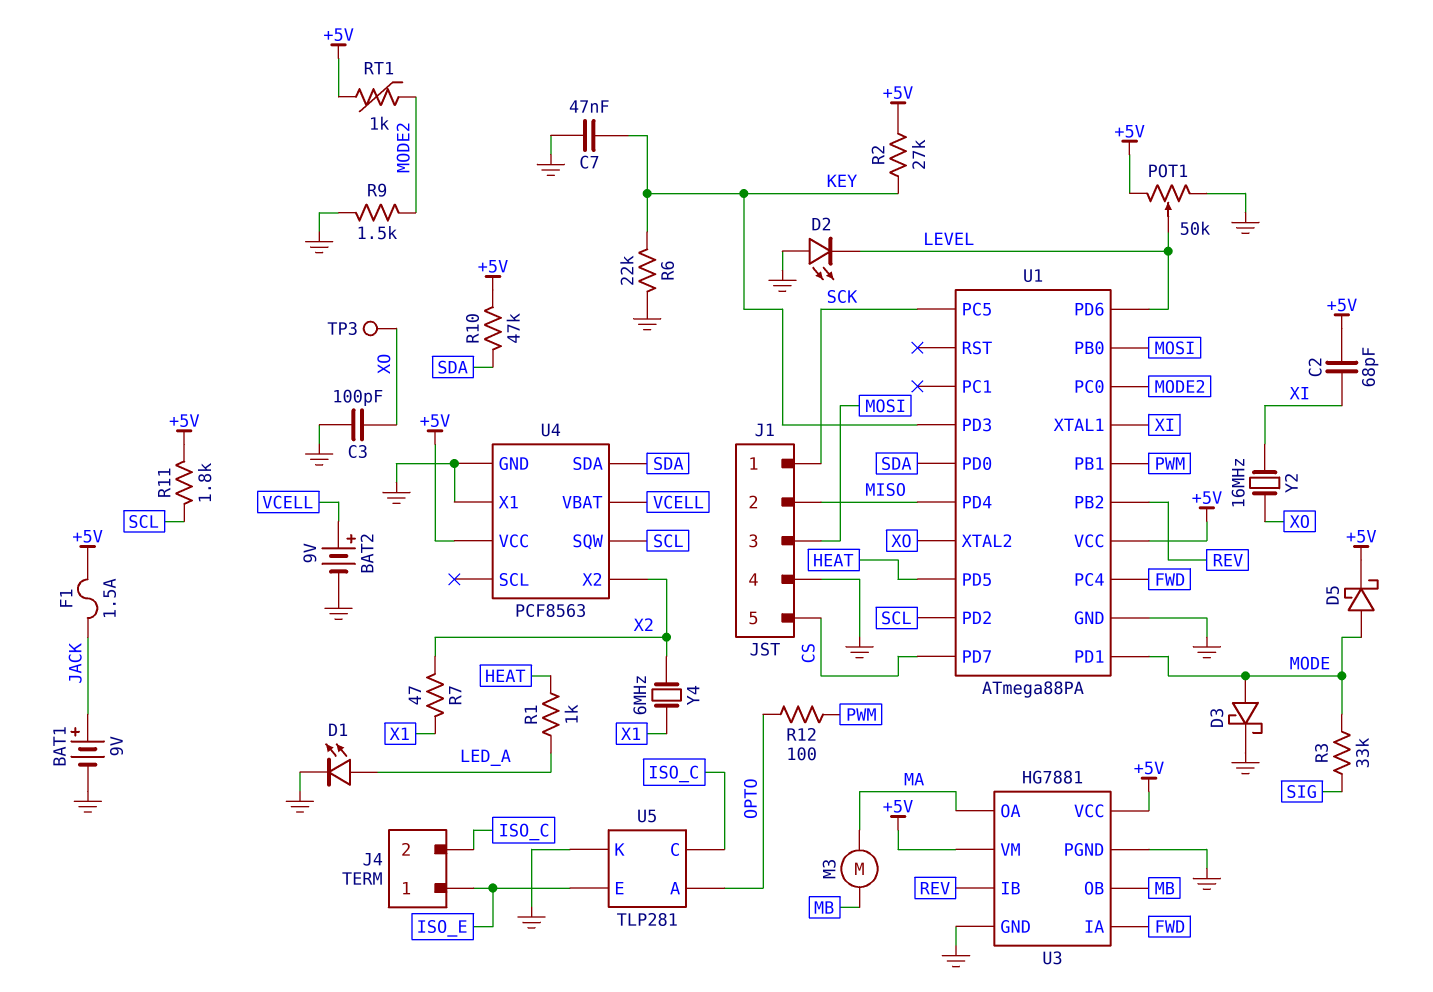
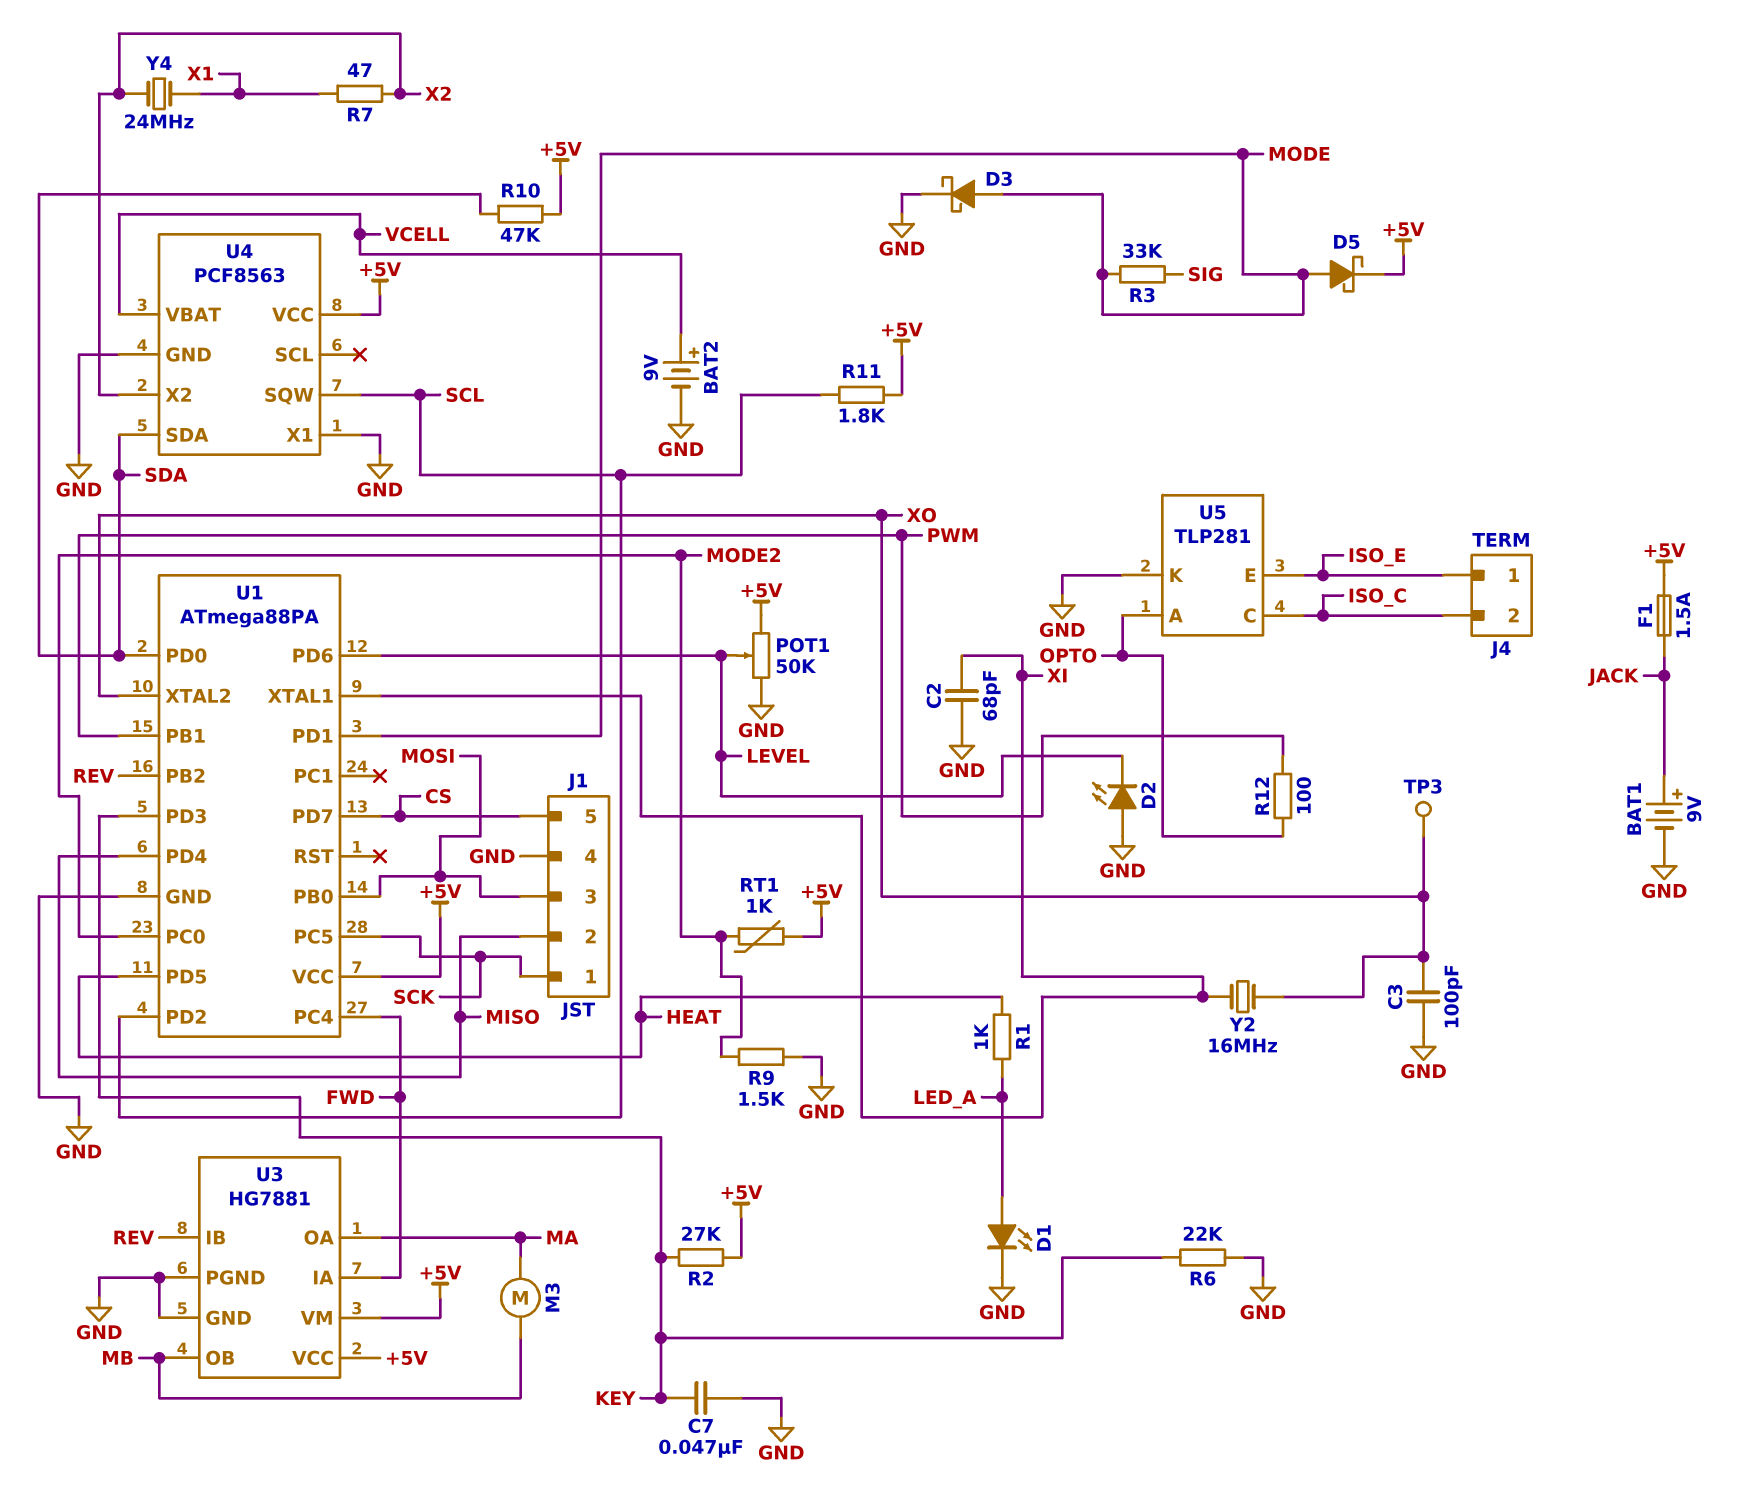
C2: 68pF (+5V, XI) -> 68pF (GND, XI)
Y4: 6MHz (X1, X2) -> 24MHz (X1, X2)

